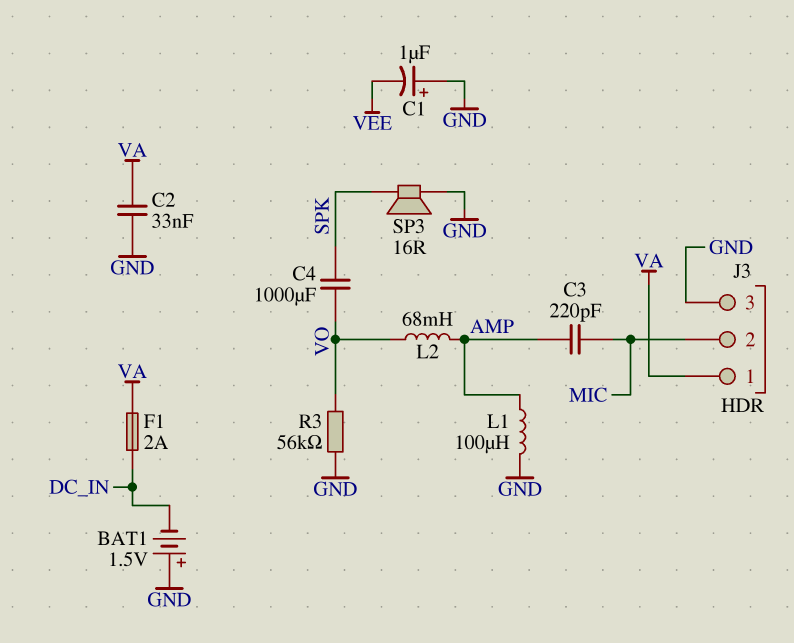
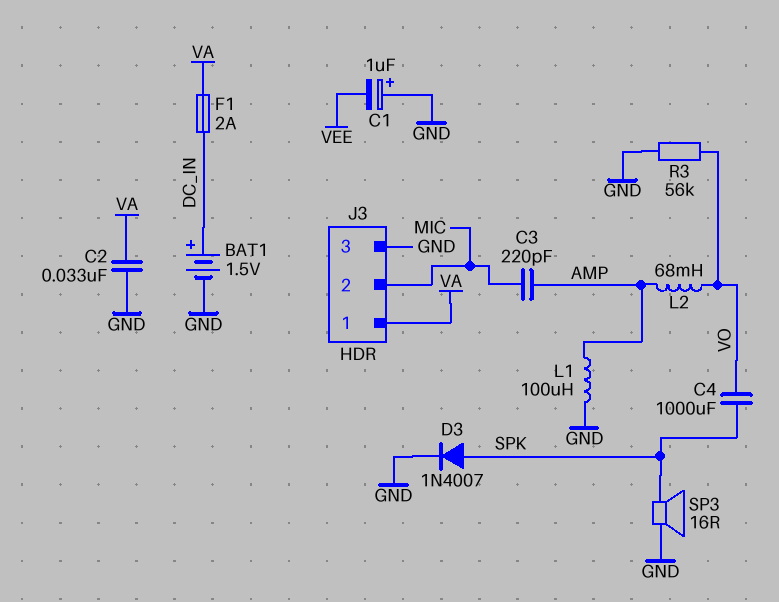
BAT1: 1.5V (plus GND, minus DC_IN) -> 1.5V (plus DC_IN, minus GND)
D3: none -> diode 1N4007 (A SPK, K GND)

